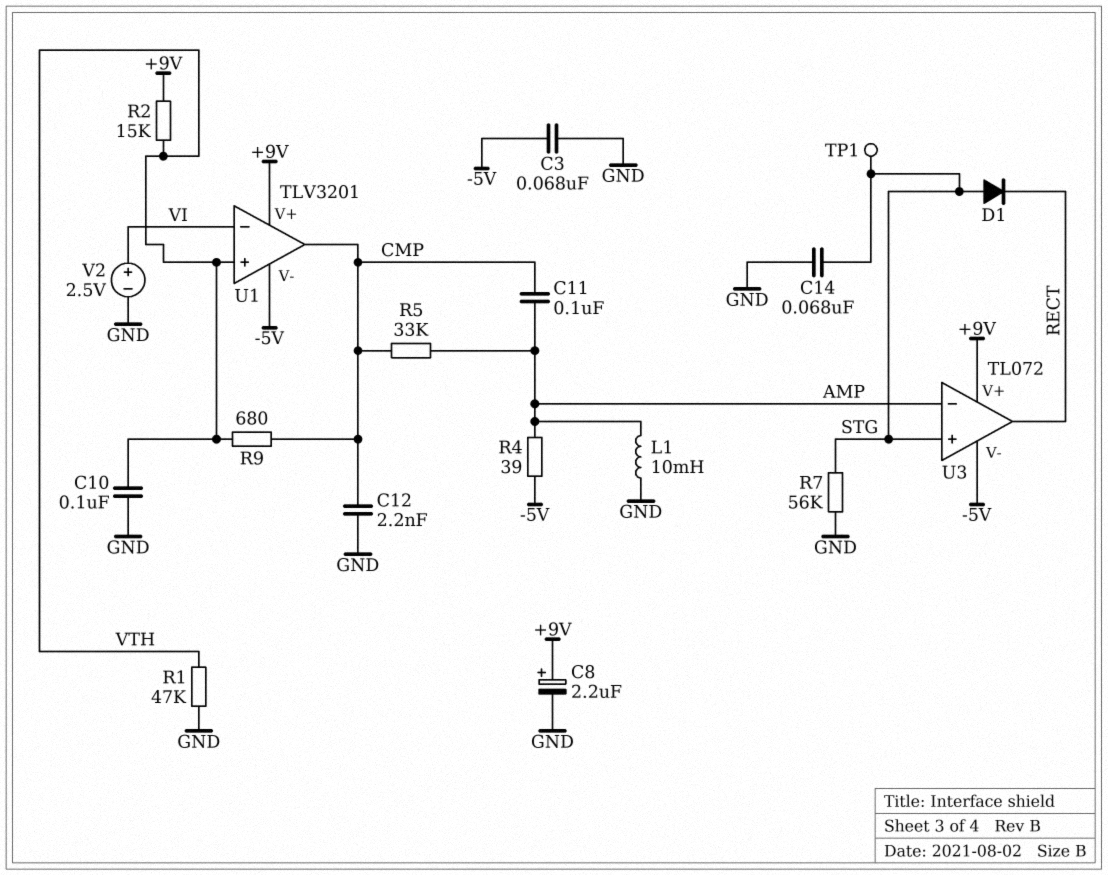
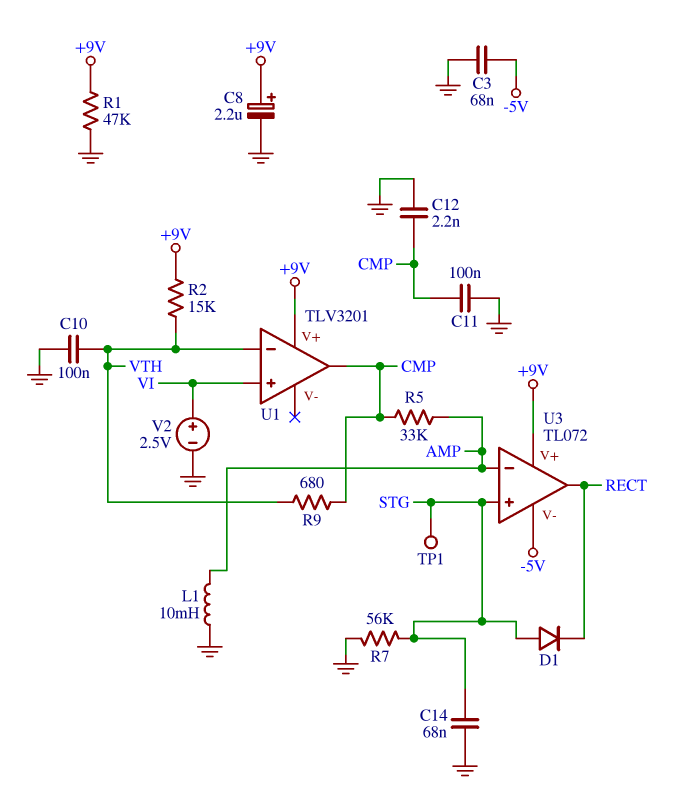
C11: 100nF (AMP, CMP) -> 100nF (CMP, GND)
R1: 47k (GND, VTH) -> 47k (+9V, GND)
R4: 39 (-5V, AMP) -> none
U1 pin V-: -5V -> none
U1 pin in+: VTH -> VI
U1 pin in-: VI -> VTH

